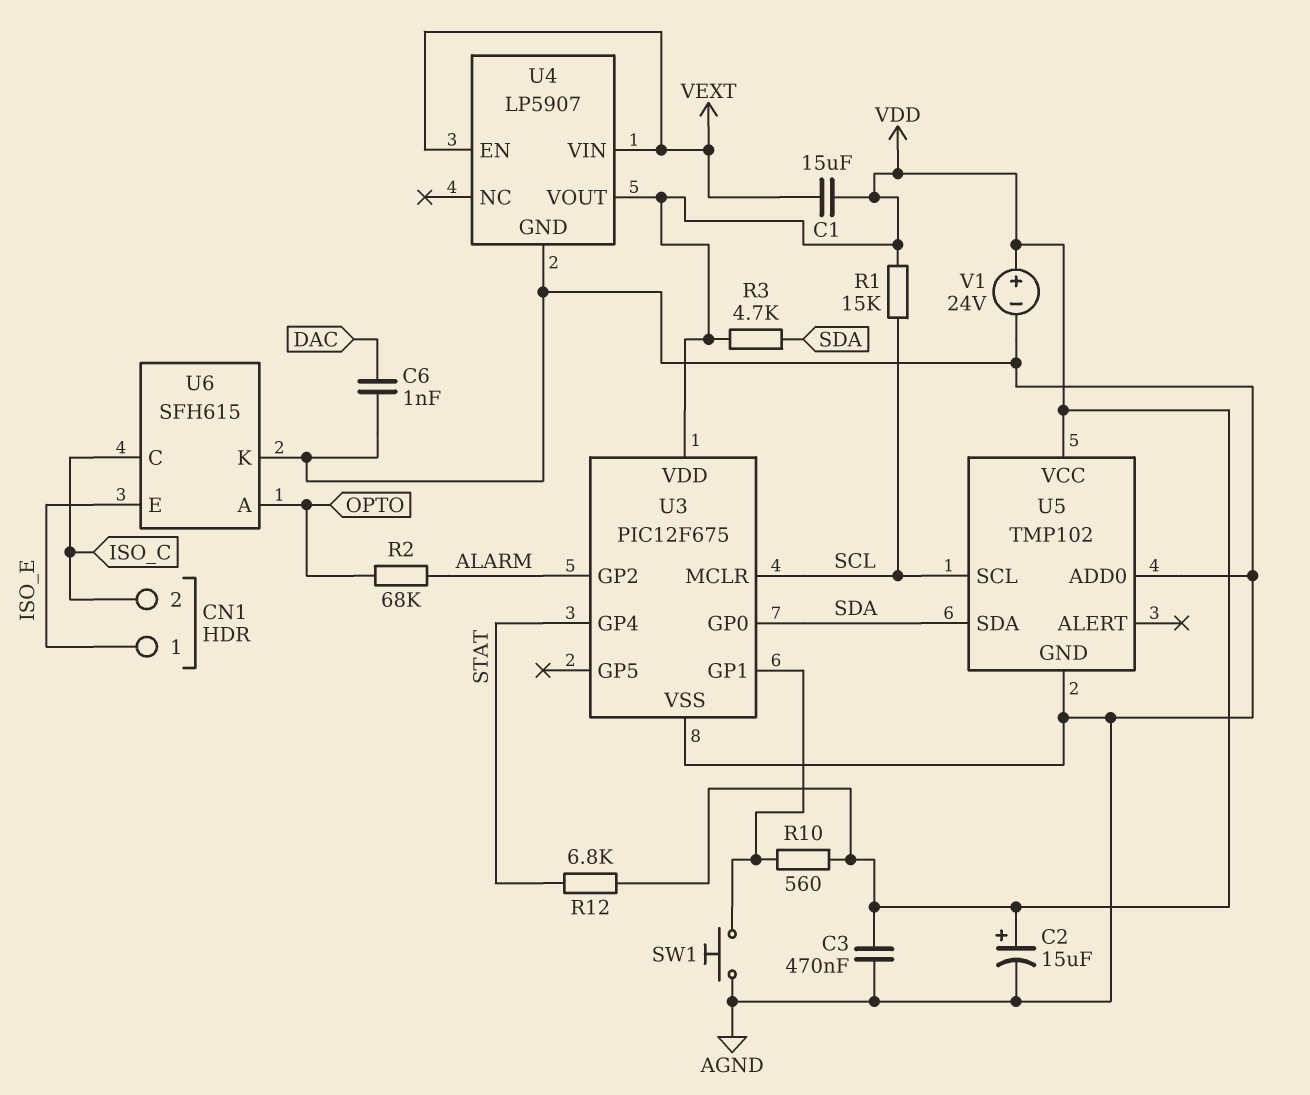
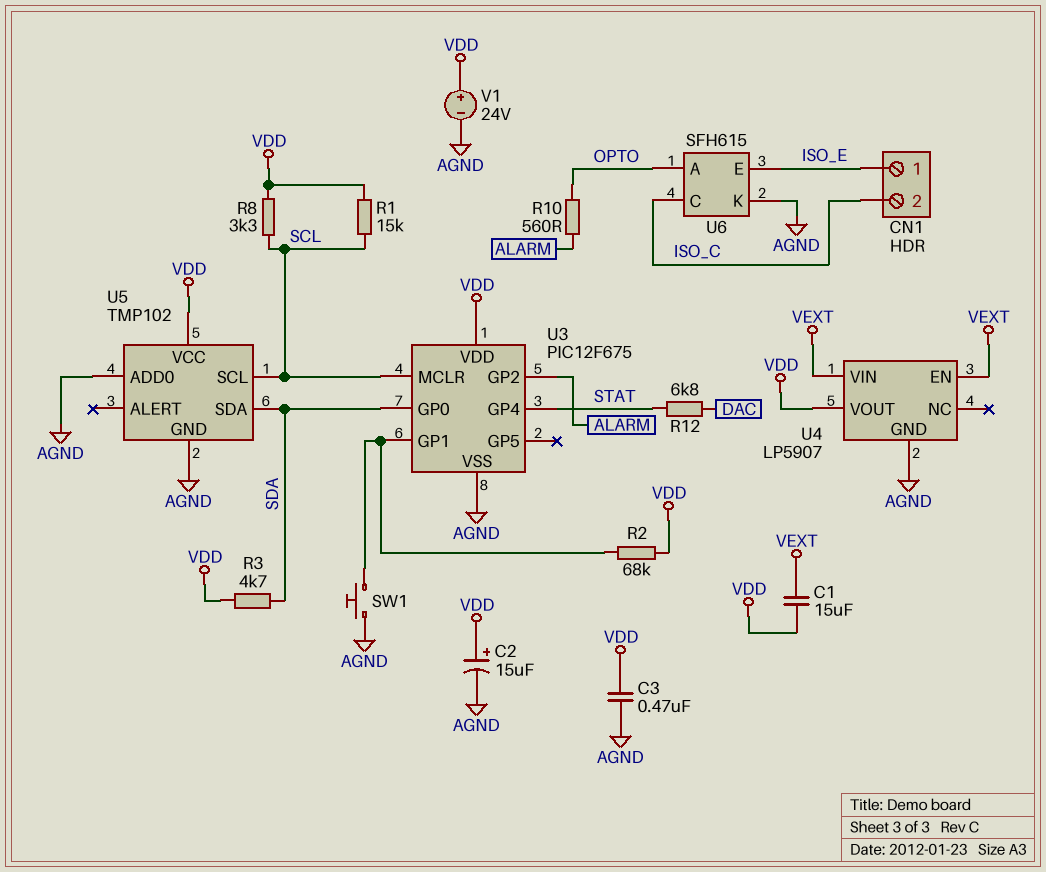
C6: 1nF (AGND, DAC) -> none
R2: 68k (ALARM, OPTO) -> 68k (U3/GP1, VDD)
R8: none -> 3.3k (SCL, VDD)
R10: 560 (U3/GP1, VDD) -> 560 (ALARM, OPTO)
R12: 6.8k (STAT, VDD) -> 6.8k (DAC, STAT)

